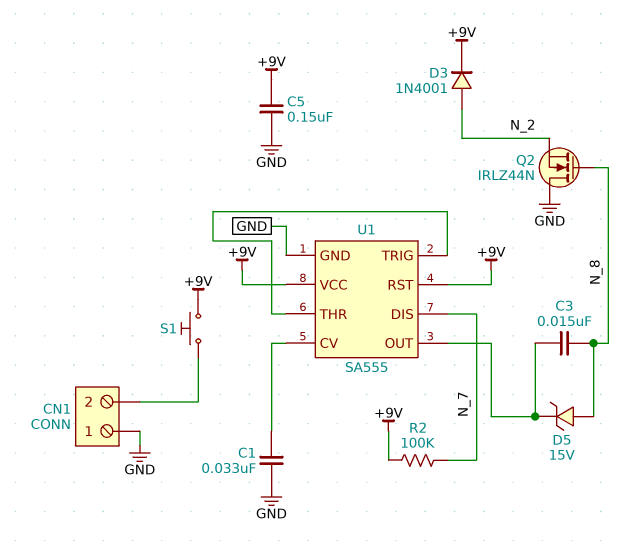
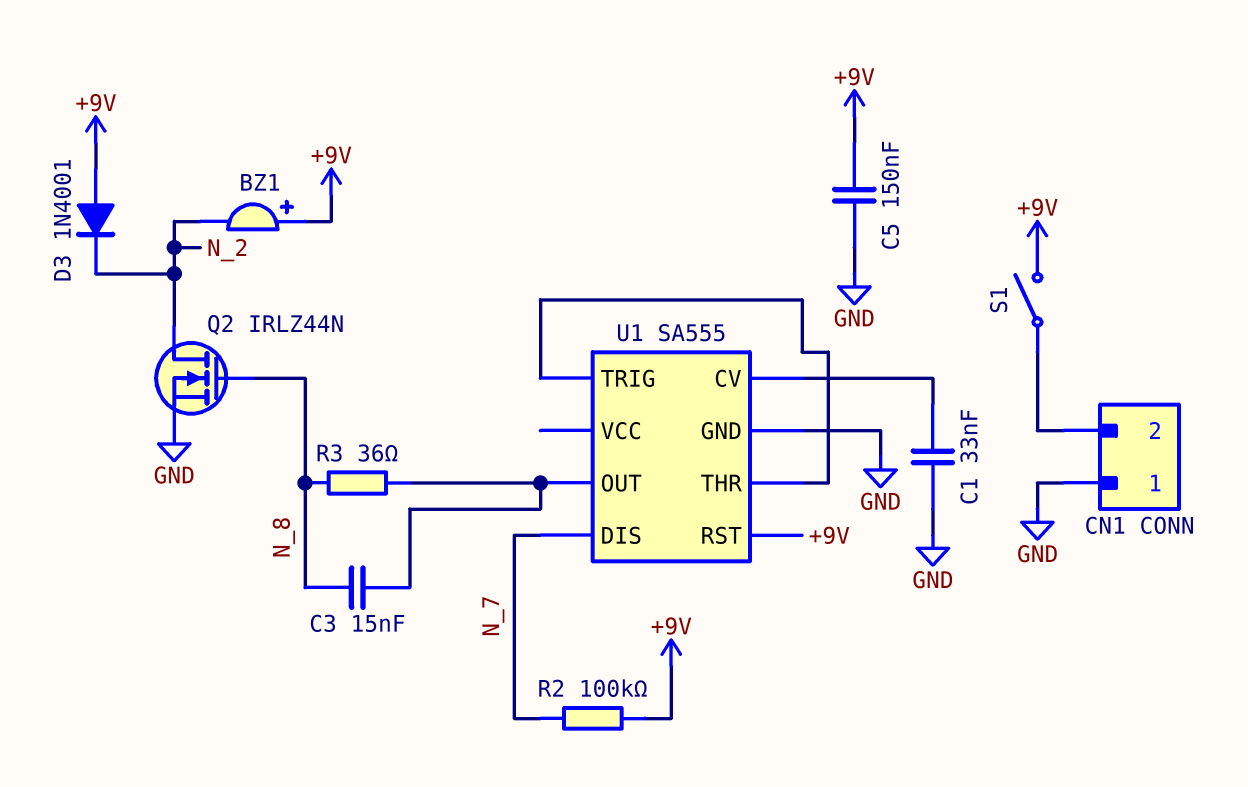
BZ1: none -> buzzer (plus +9V, minus N_2)
D3: diode 1N4001 (A N_2, K +9V) -> diode 1N4001 (A +9V, K N_2)
D5: zener 15V (A N_8, K U1/OUT) -> none
Q2: NMOS IRLZ44N (G N_8, D GND, S N_2) -> NMOS IRLZ44N (G N_8, D N_2, S GND)
R3: none -> 36 (N_8, U1/OUT)
S1: button (+9V, CN1/2) -> switch (+9V, CN1/2)
U1 pin VCC: +9V -> none

